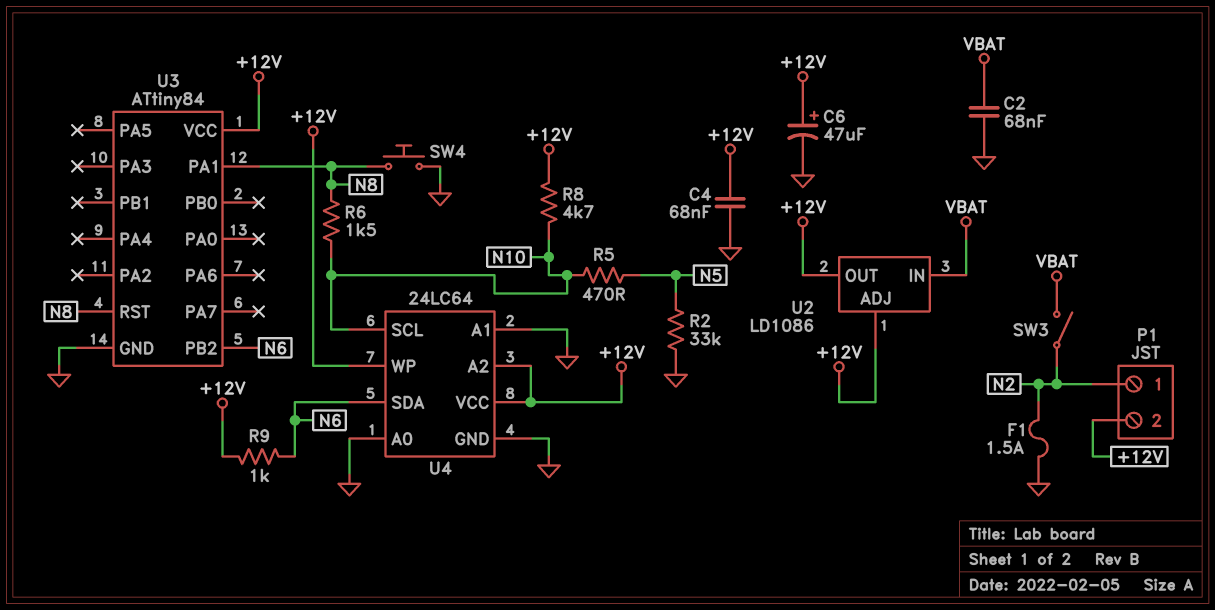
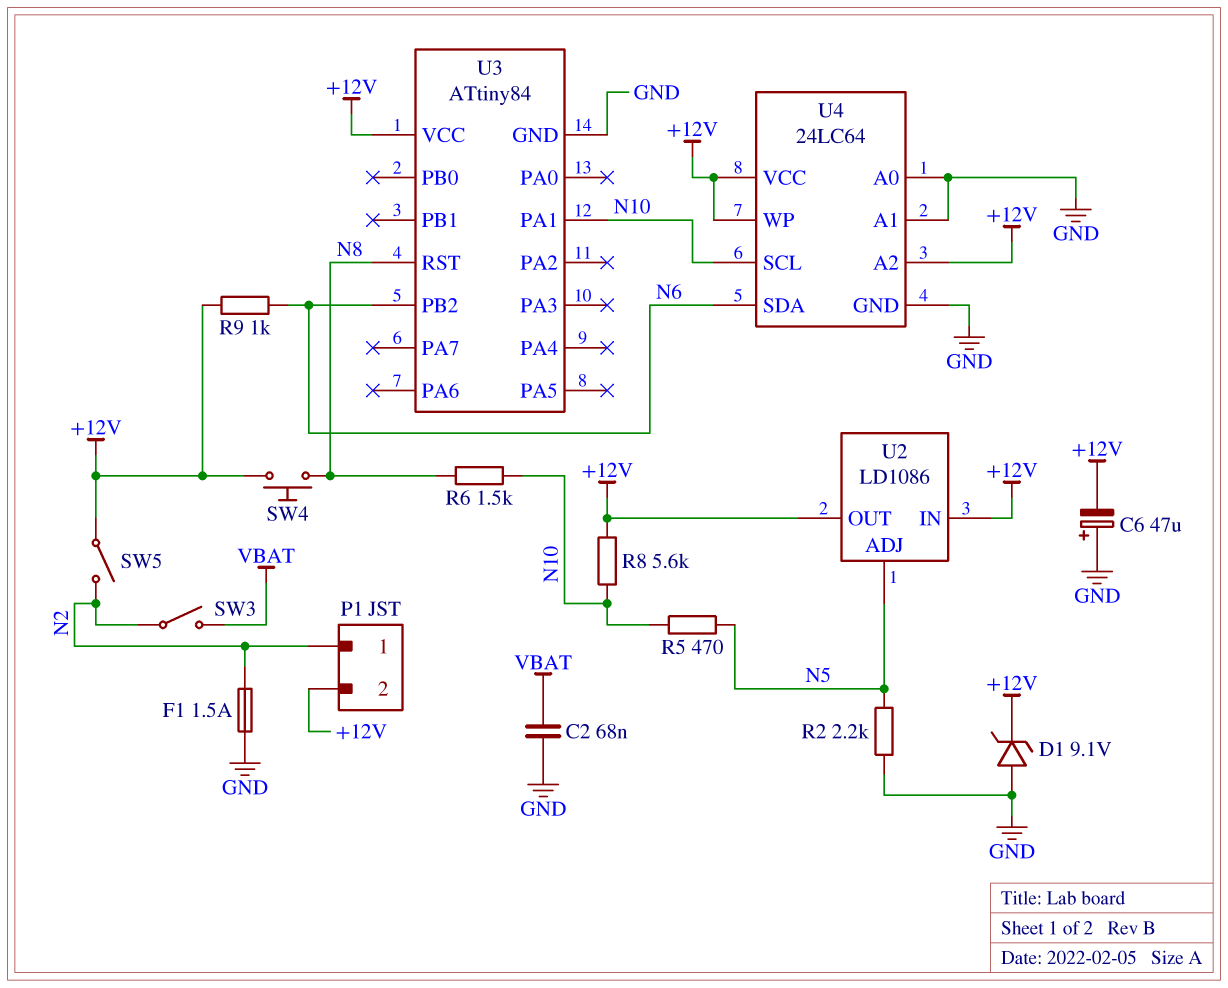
C4: 68nF (+12V, GND) -> none
C6: 47uF (plus +12V, minus GND) -> 47uF (plus GND, minus +12V)
D1: none -> zener 9.1V (A GND, K +12V)
R2: 33k (GND, N5) -> 2.2k (GND, N5)
R8: 4.7k (+12V, N10) -> 5.6k (+12V, N10)
SW4: button (GND, N8) -> button (+12V, N8)
SW5: none -> switch (+12V, N2)
U2 pin ADJ: +12V -> N5
U2 pin IN: VBAT -> +12V
U3 pin PA1: N8 -> N10

